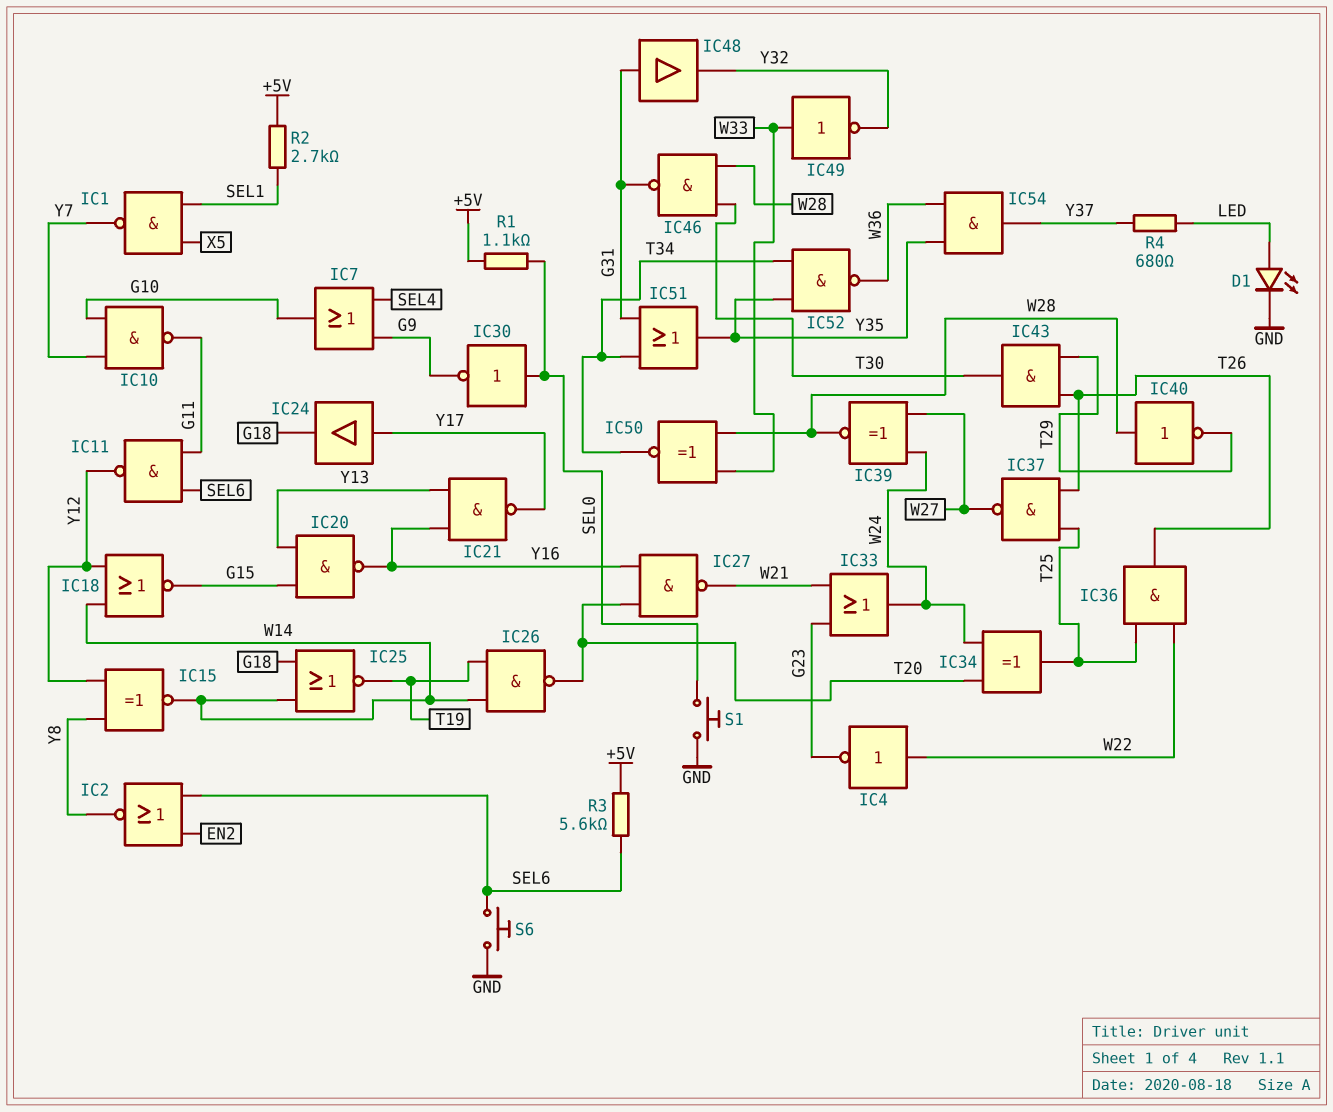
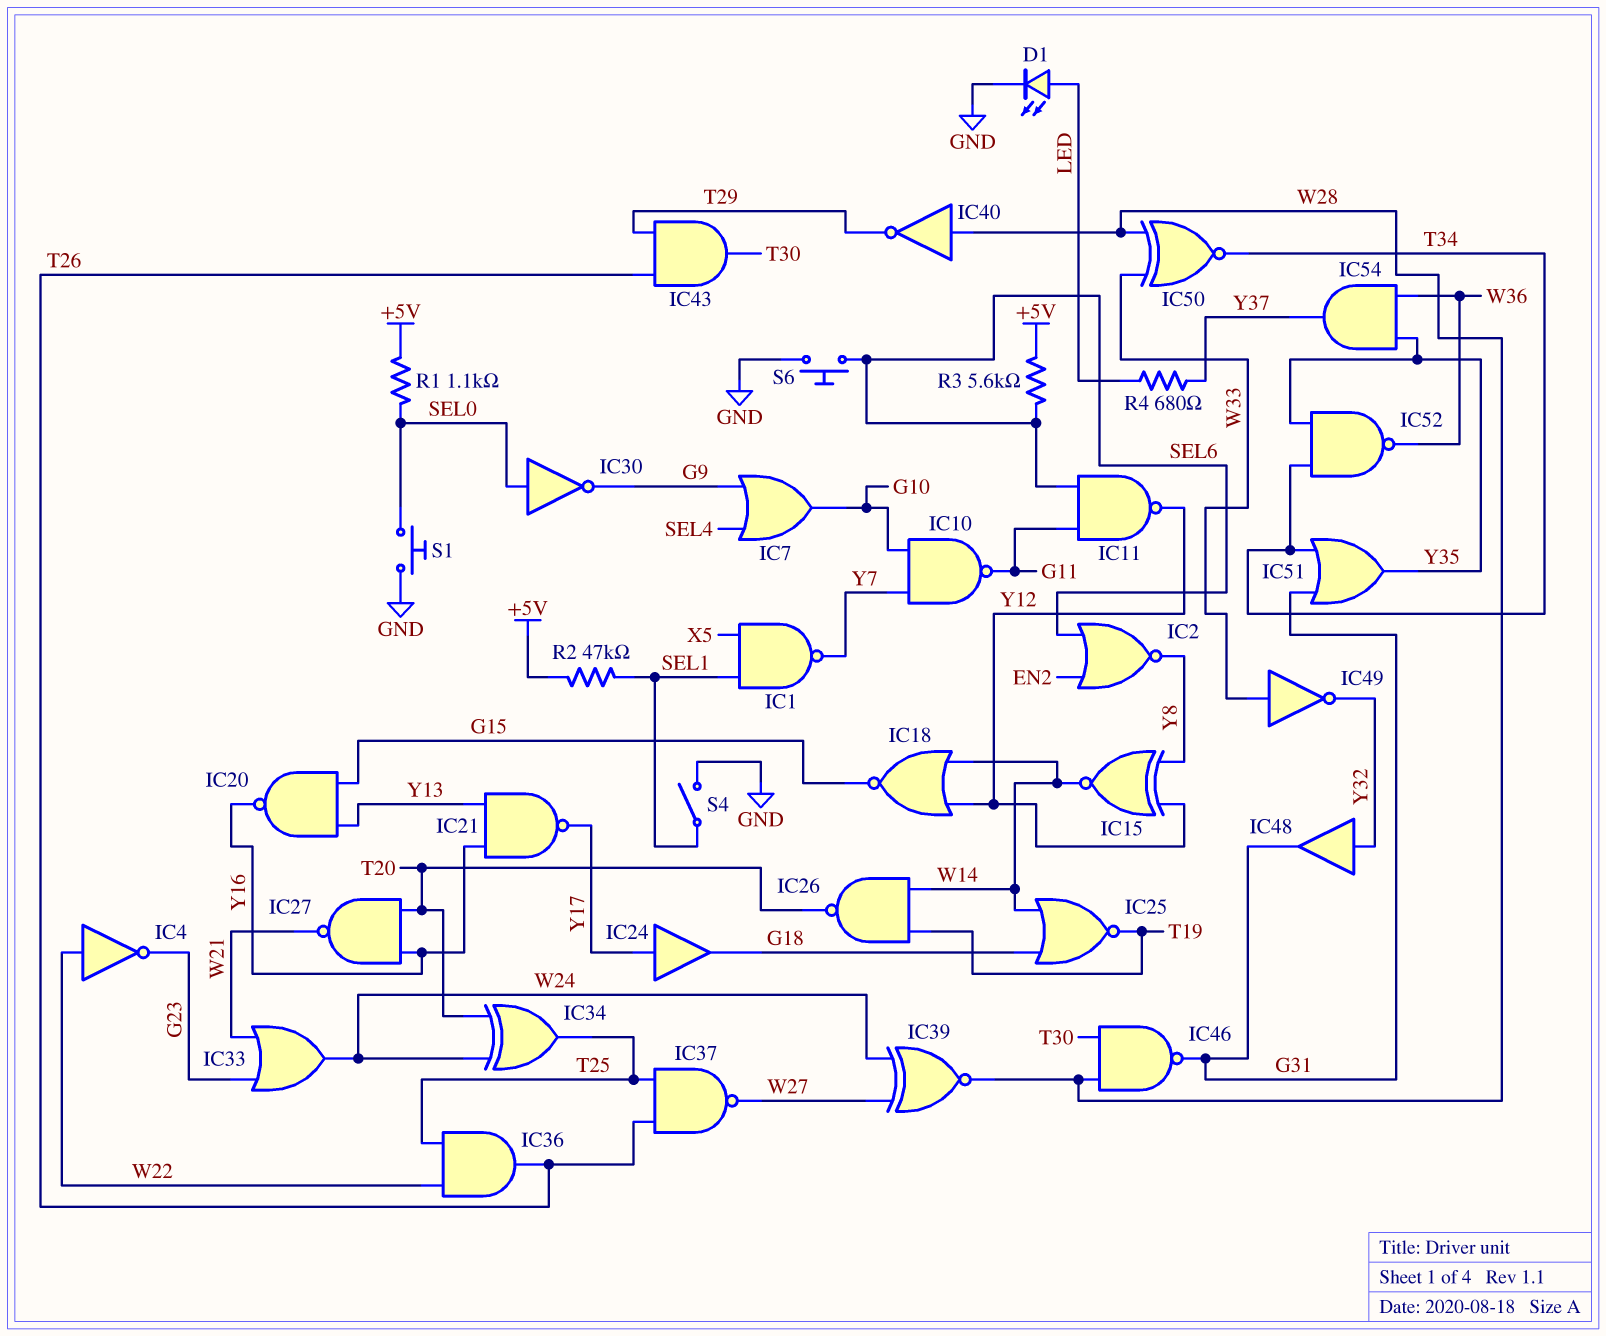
IC48: buffer (in G31, out Y32) -> buffer (in Y32, out G31)
R2: 2.7k (+5V, SEL1) -> 47k (+5V, SEL1)
S4: none -> switch (GND, SEL1)

